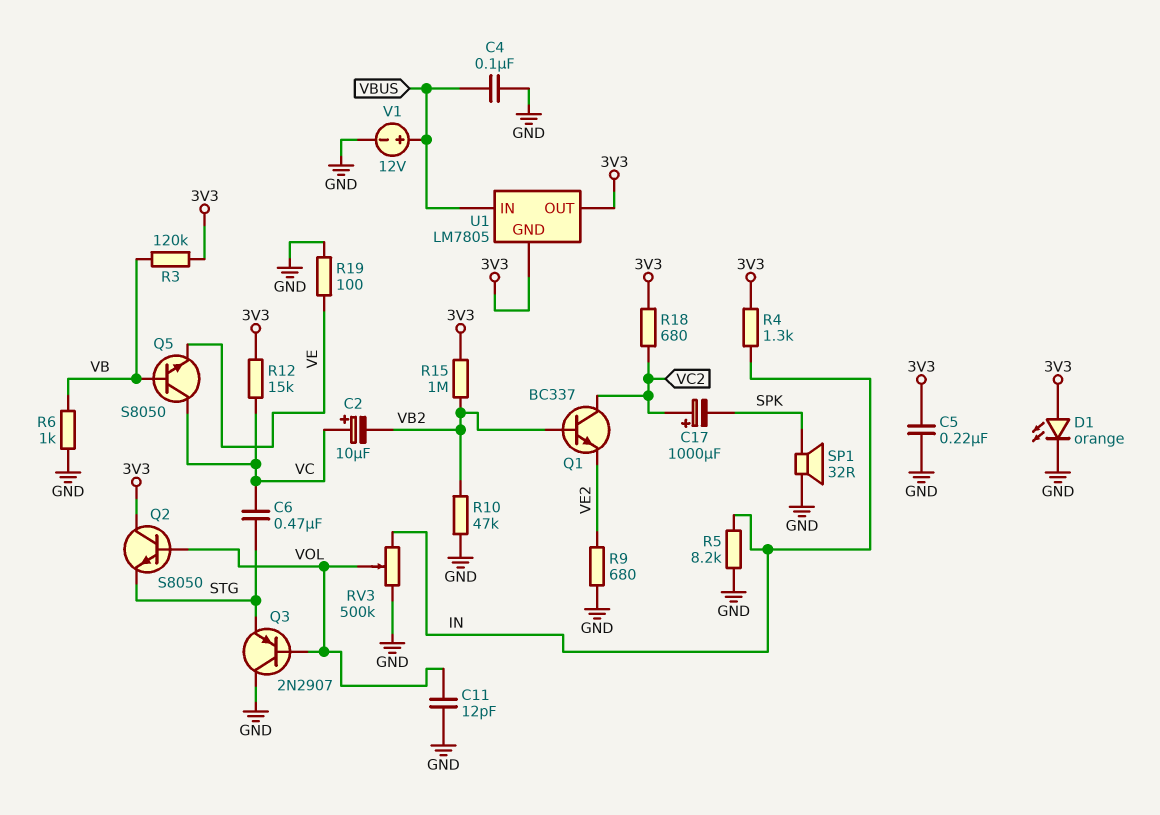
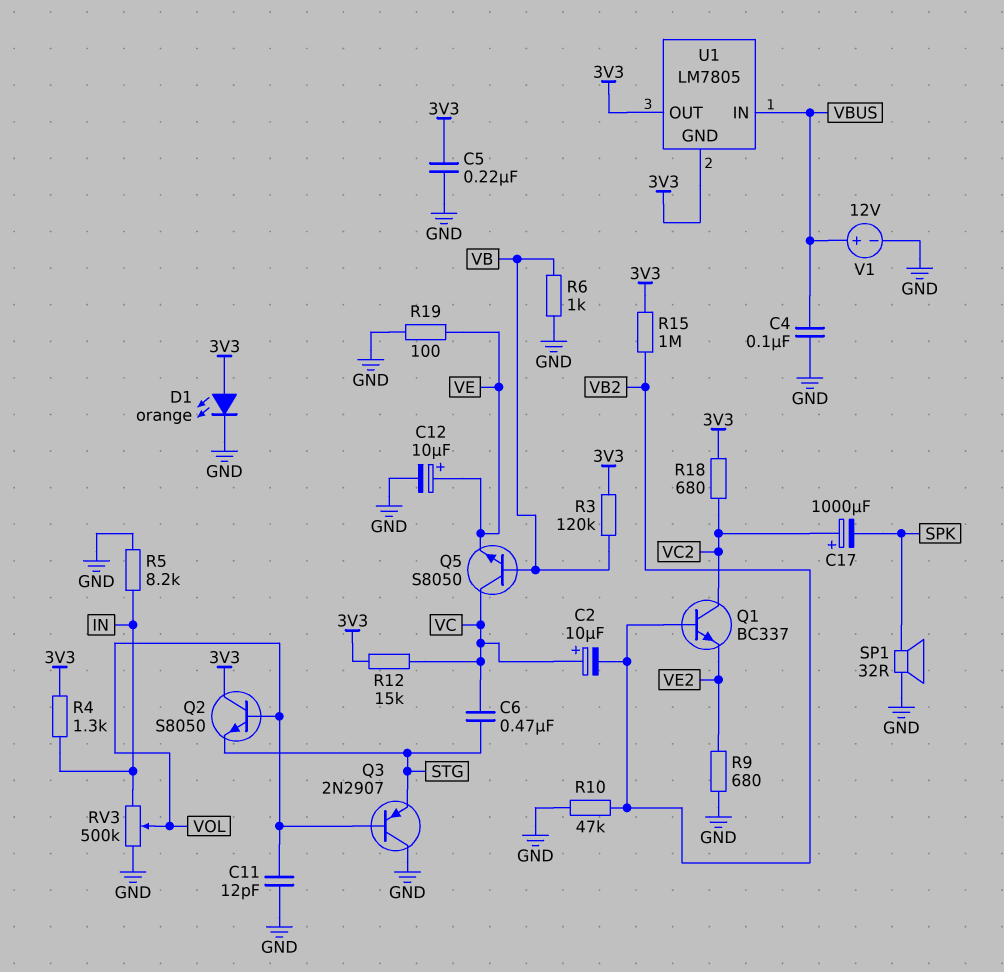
C12: none -> 10uF (plus VE, minus GND)

